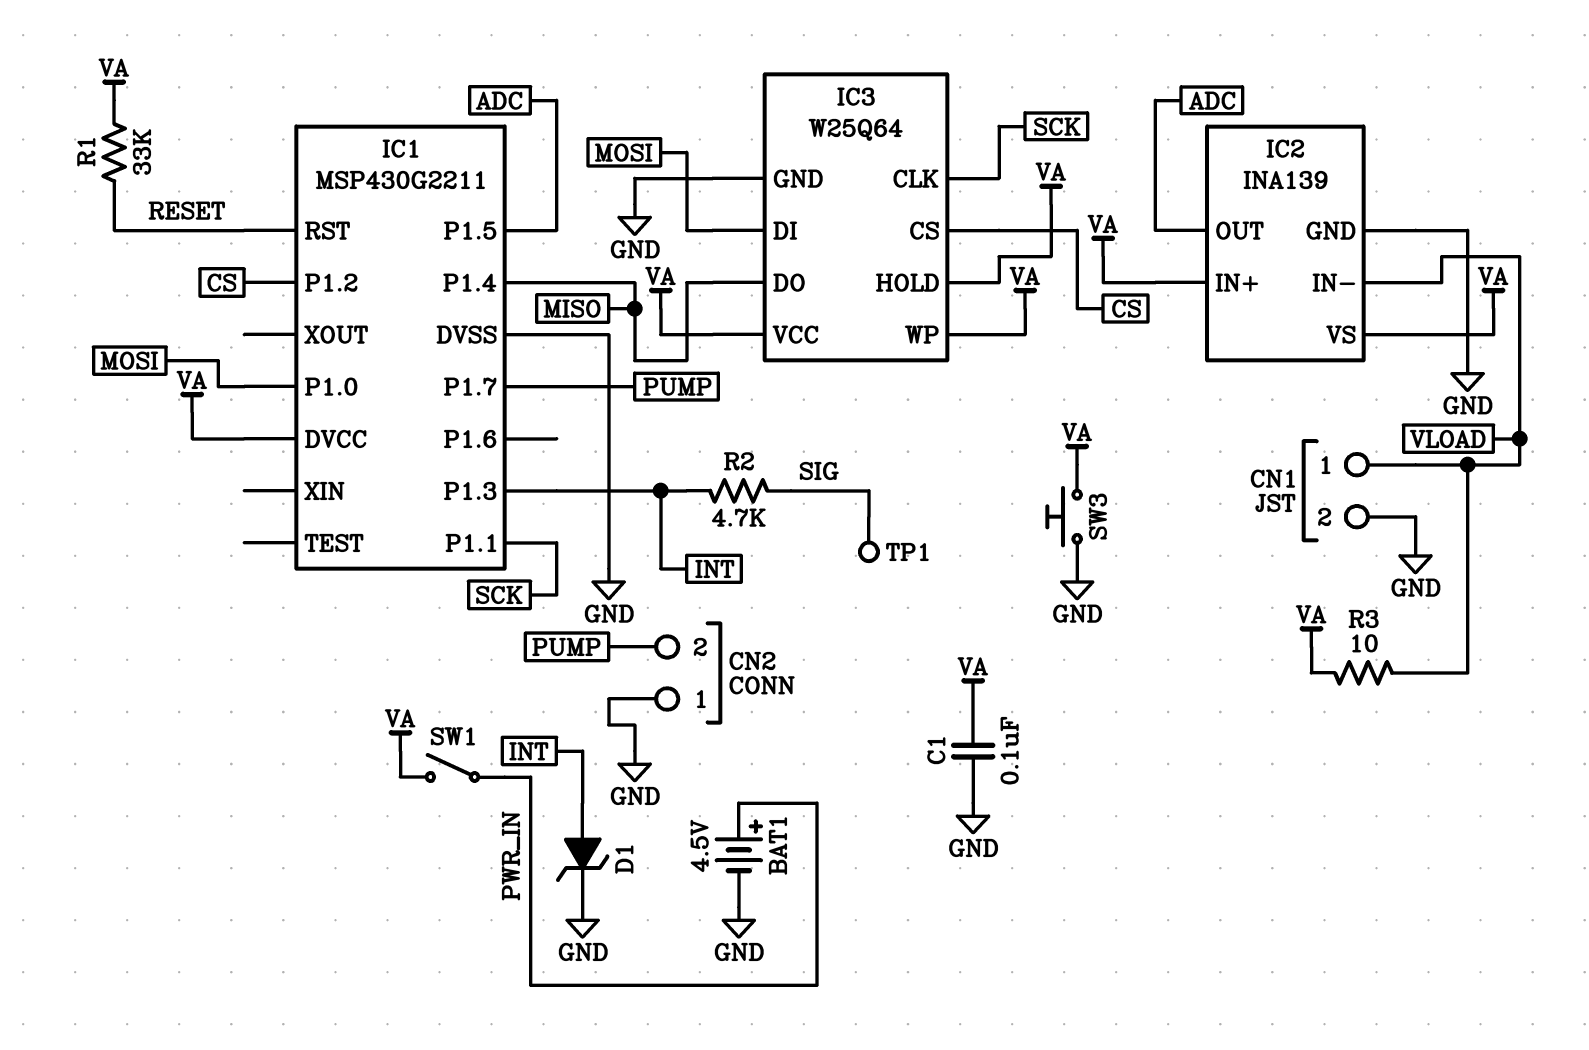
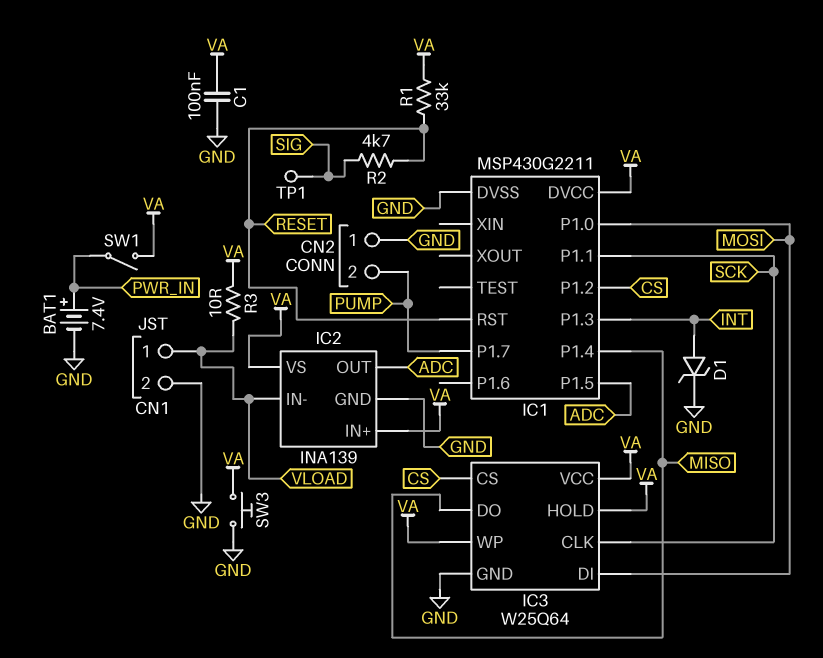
BAT1: 4.5V (plus PWR_IN, minus GND) -> 7.4V (plus PWR_IN, minus GND)
R2: 4.7k (INT, SIG) -> 4.7k (RESET, SIG)

